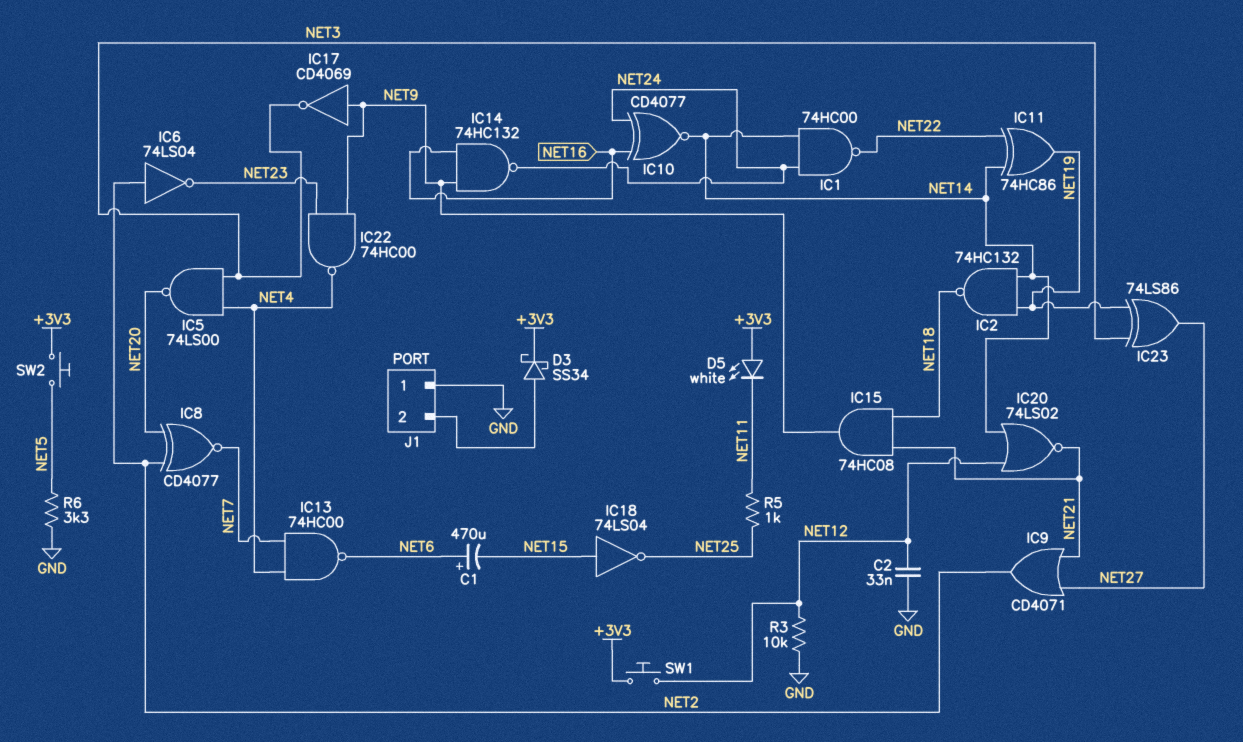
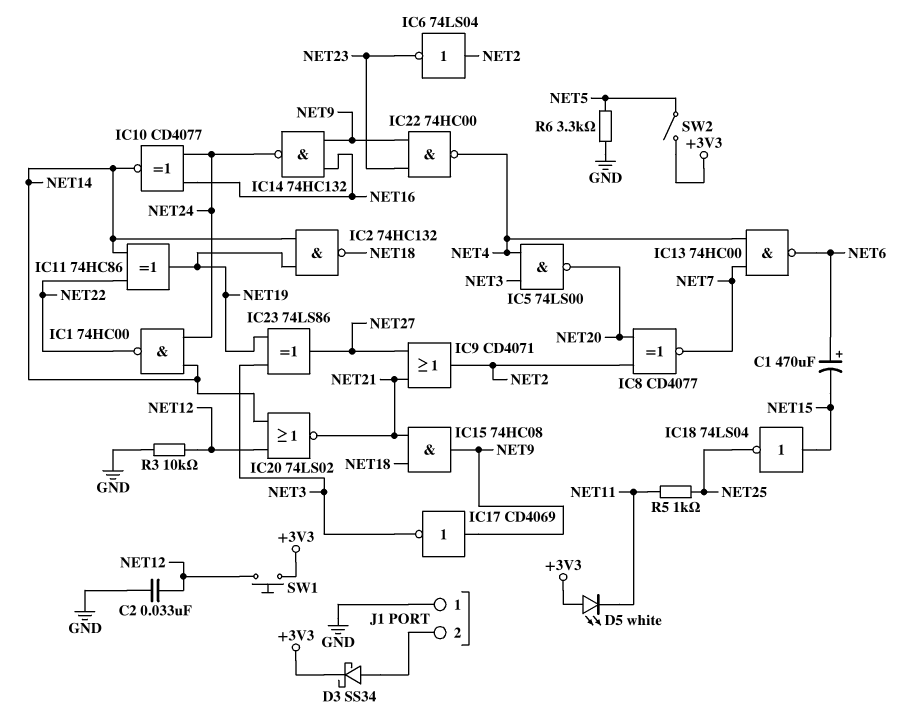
SW2: button (+3V3, NET5) -> switch (+3V3, NET5)

